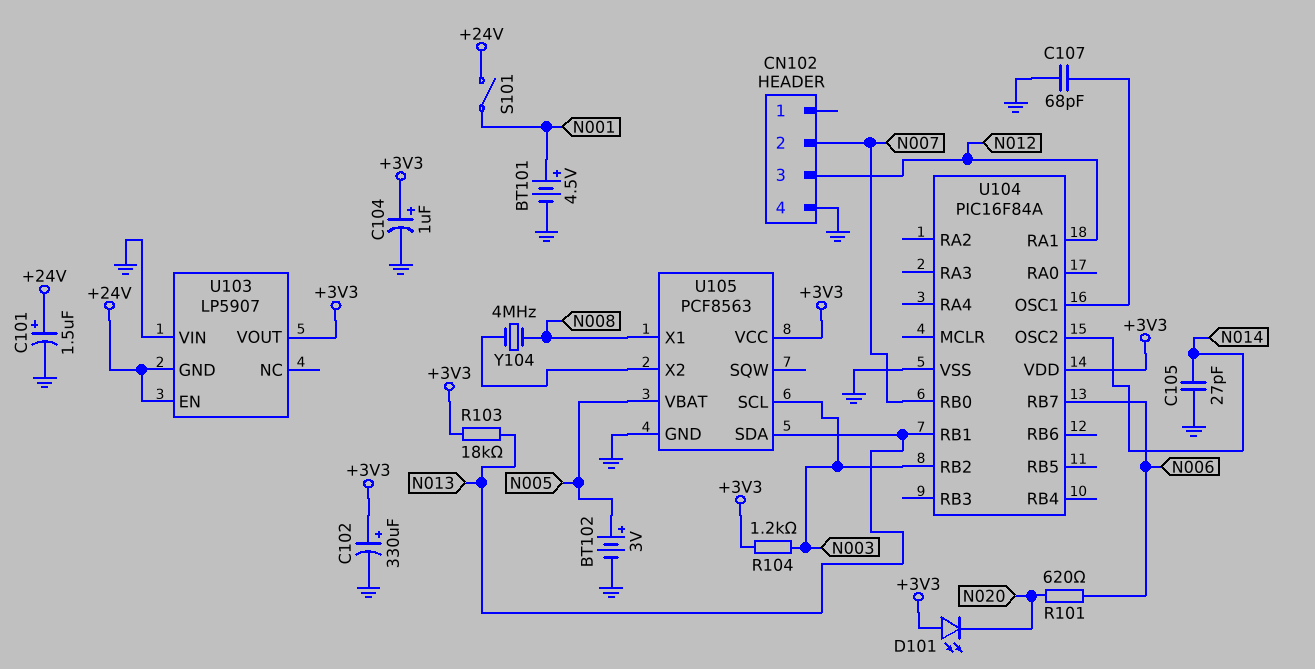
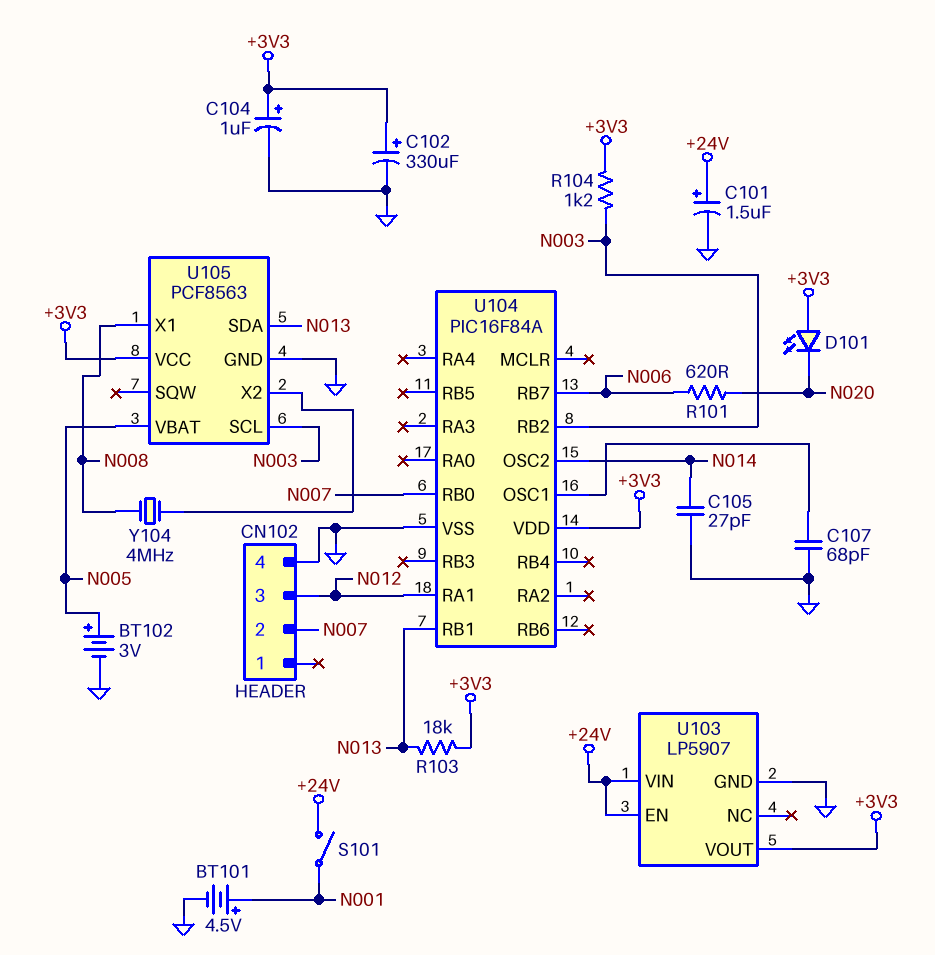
U103 pin GND: +24V -> GND
U103 pin VIN: GND -> +24V

